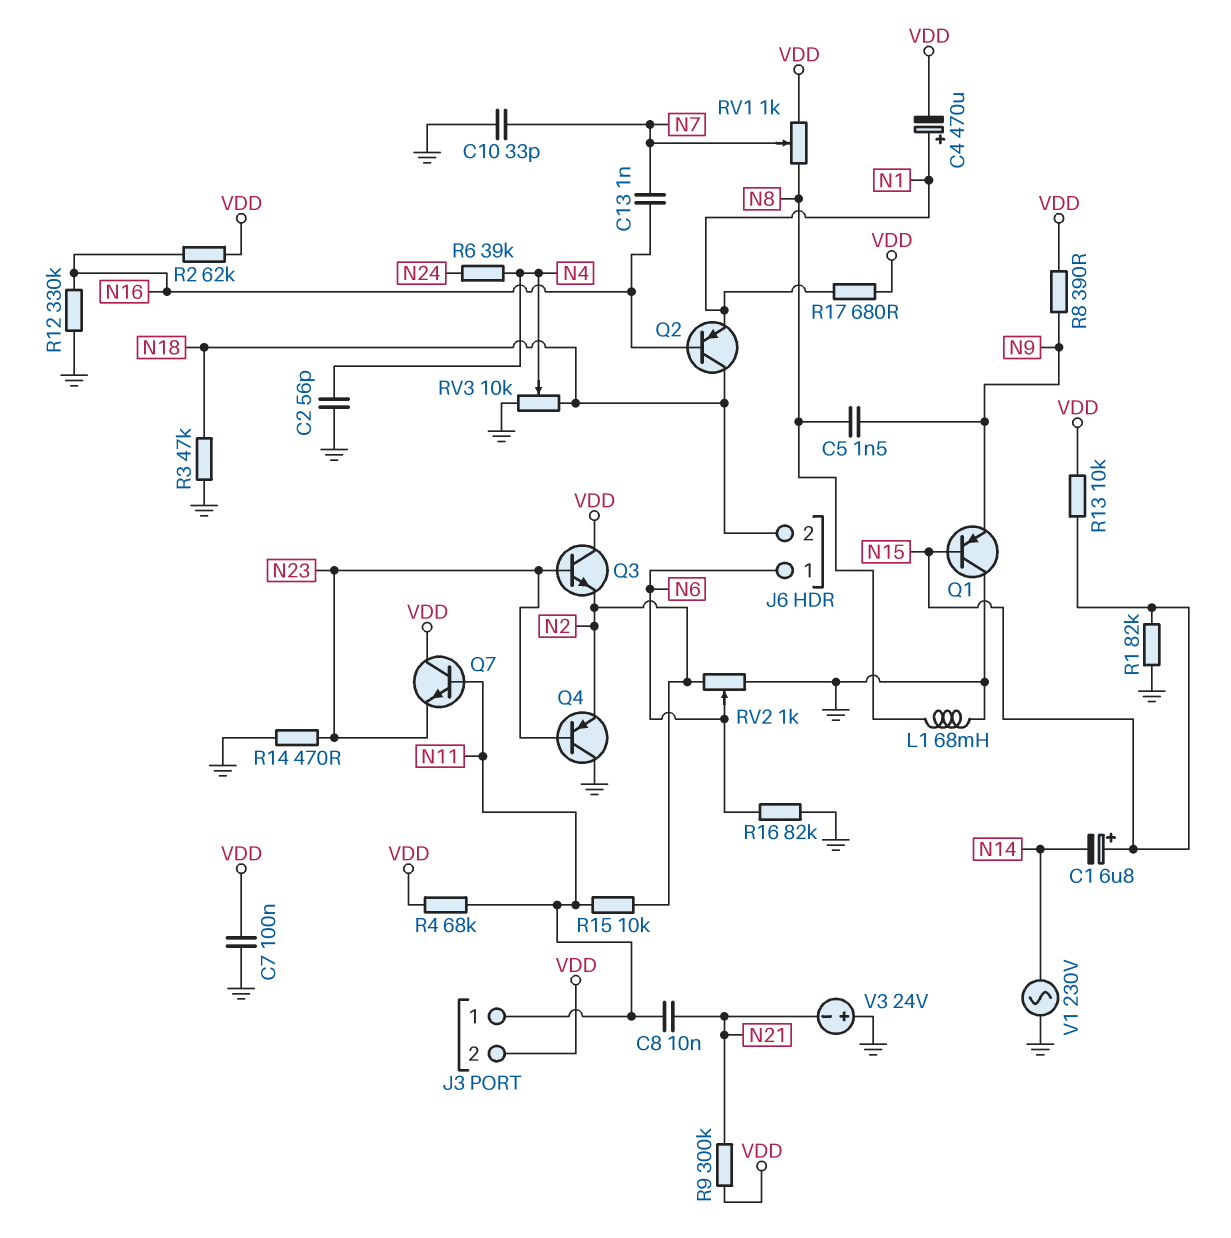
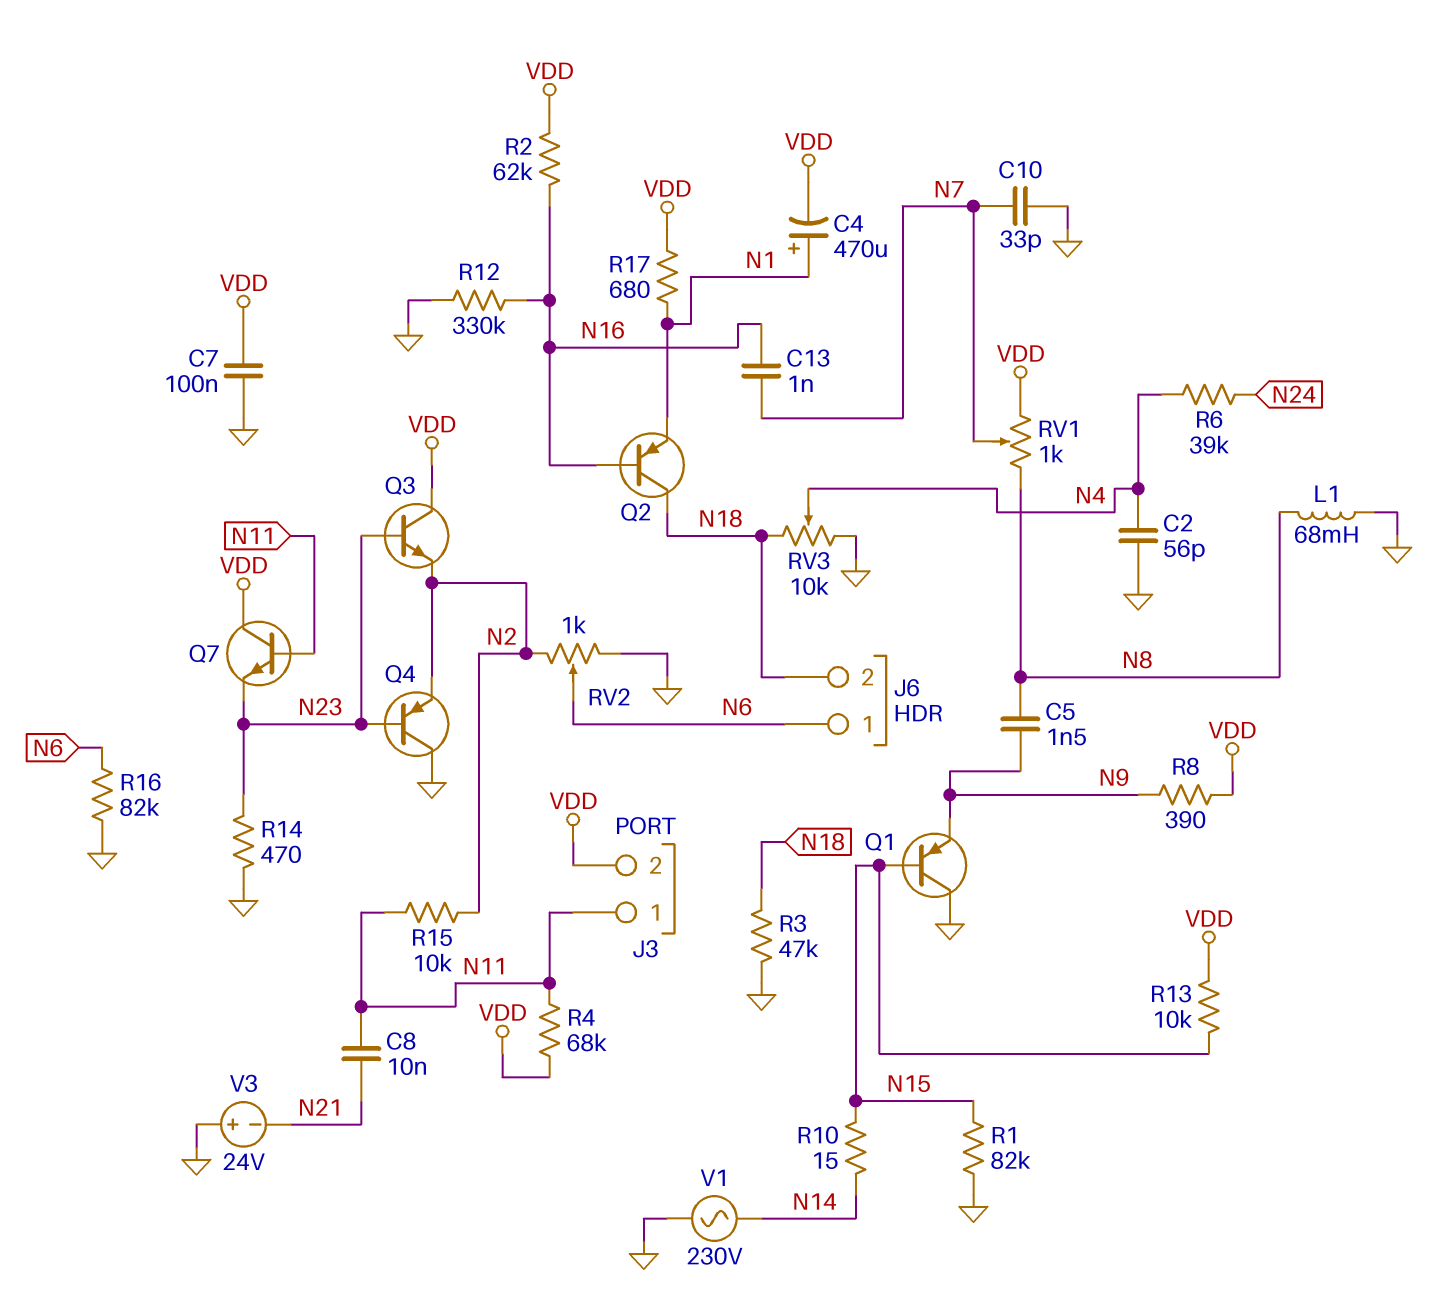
C1: 6.8uF (plus N15, minus N14) -> none
R9: 300k (N21, VDD) -> none
R10: none -> 15 (N14, N15)

